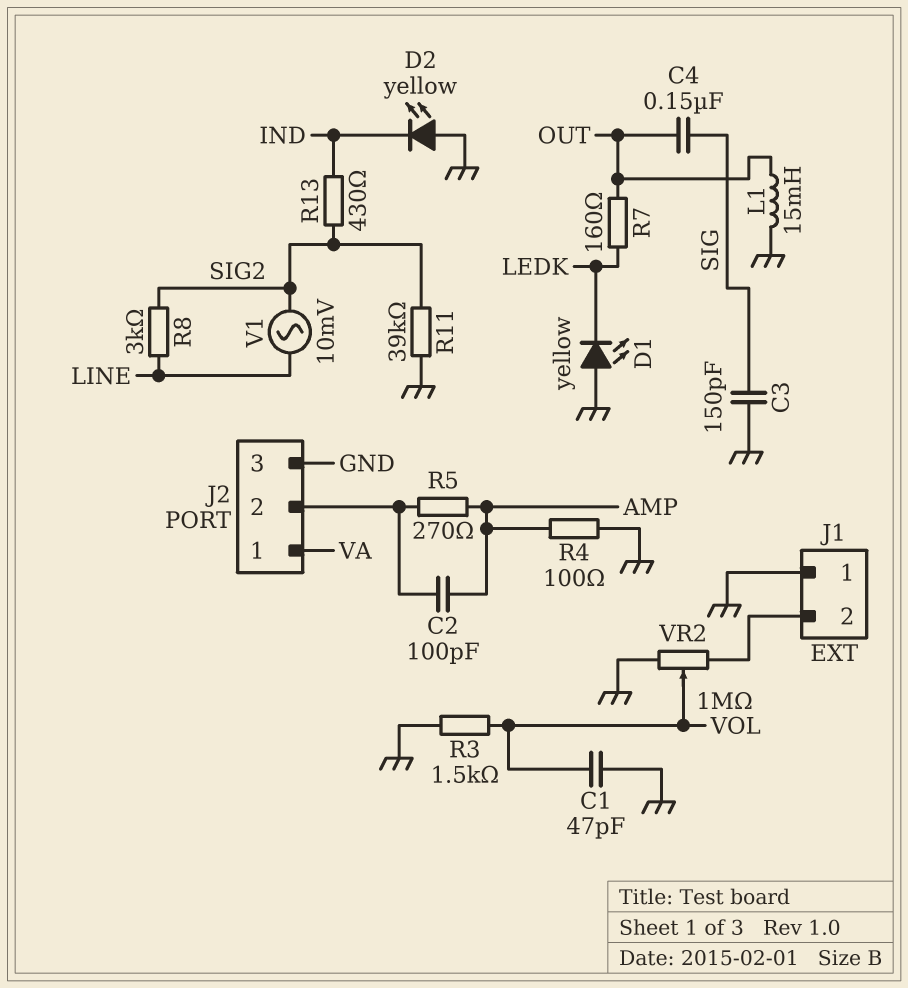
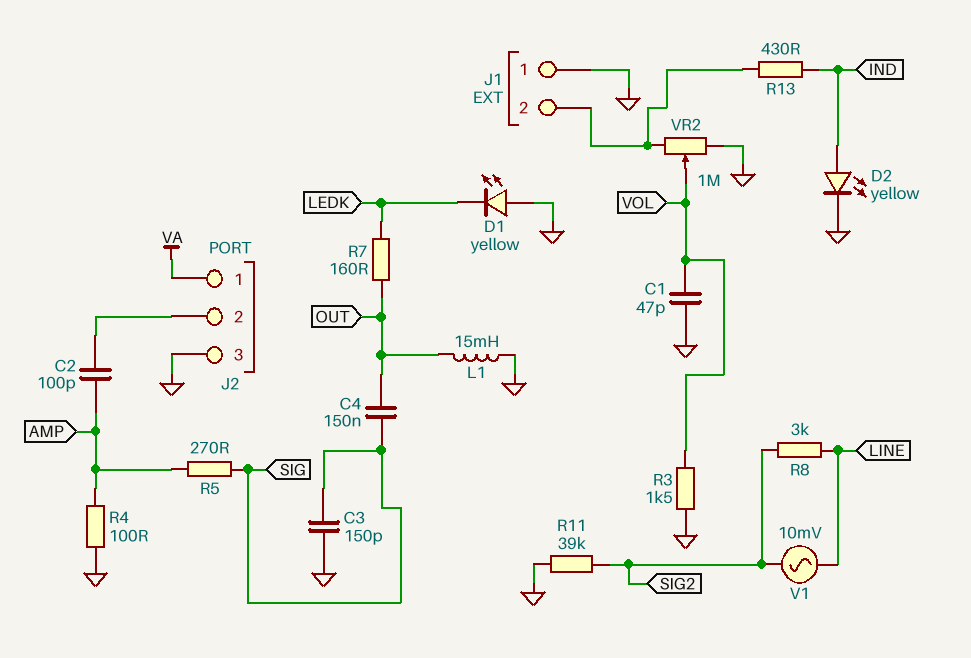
D2: LED yellow (A GND, K IND) -> LED yellow (A IND, K GND)
R5: 270 (AMP, J2/2) -> 270 (AMP, SIG)
R13: 430 (IND, SIG2) -> 430 (IND, J1/2)

